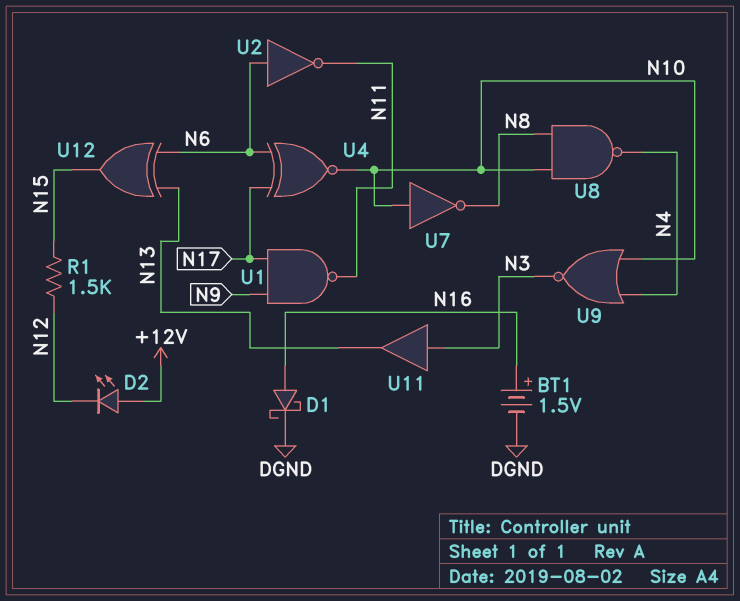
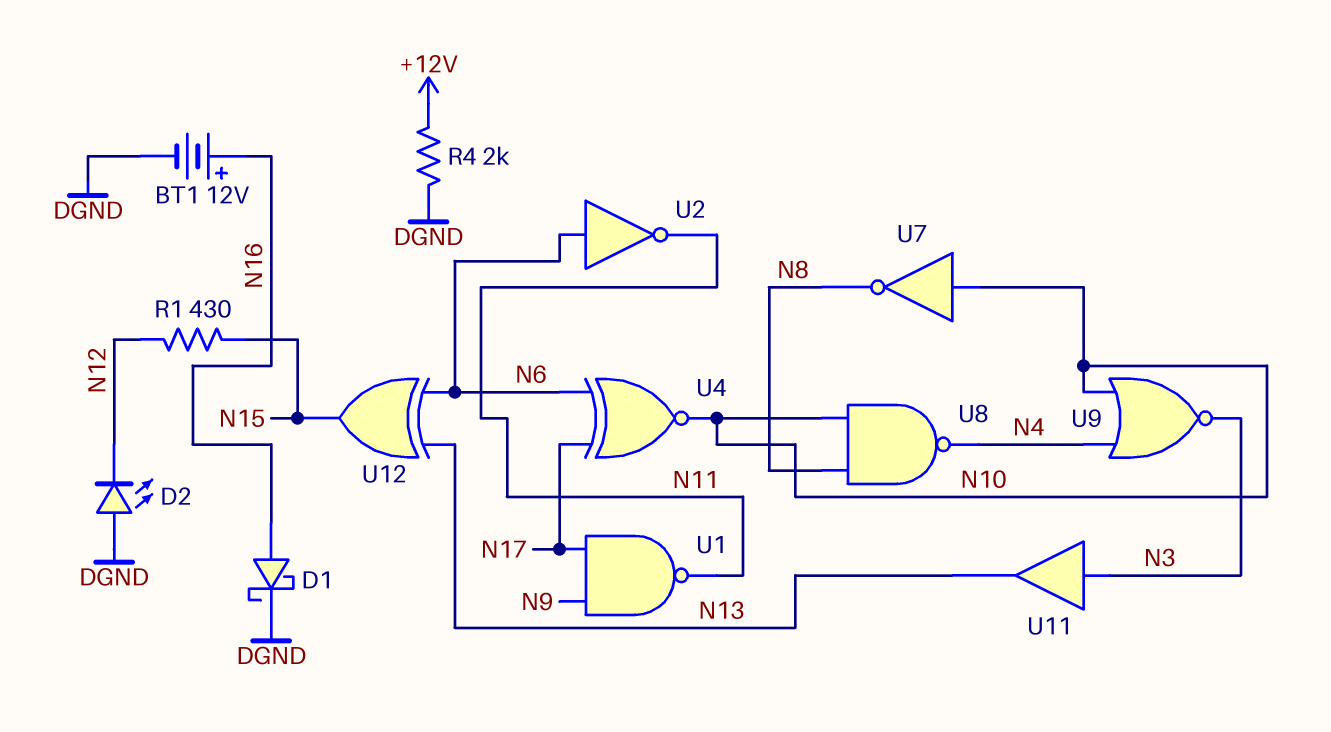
BT1: 1.5V (plus N16, minus DGND) -> 12V (plus N16, minus DGND)
D2: LED (A +12V, K N12) -> LED (A DGND, K N12)
R1: 1.5k (N12, N15) -> 430 (N12, N15)
R4: none -> 2k (+12V, DGND)

